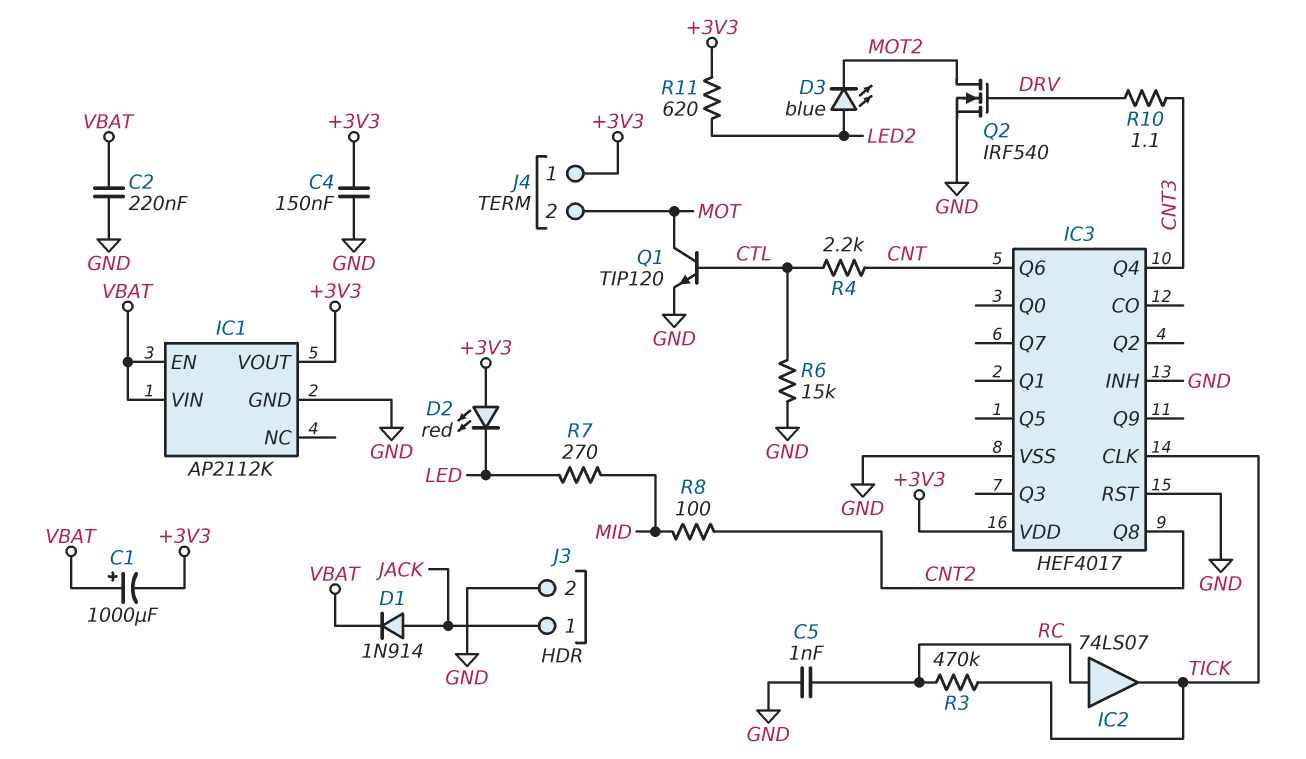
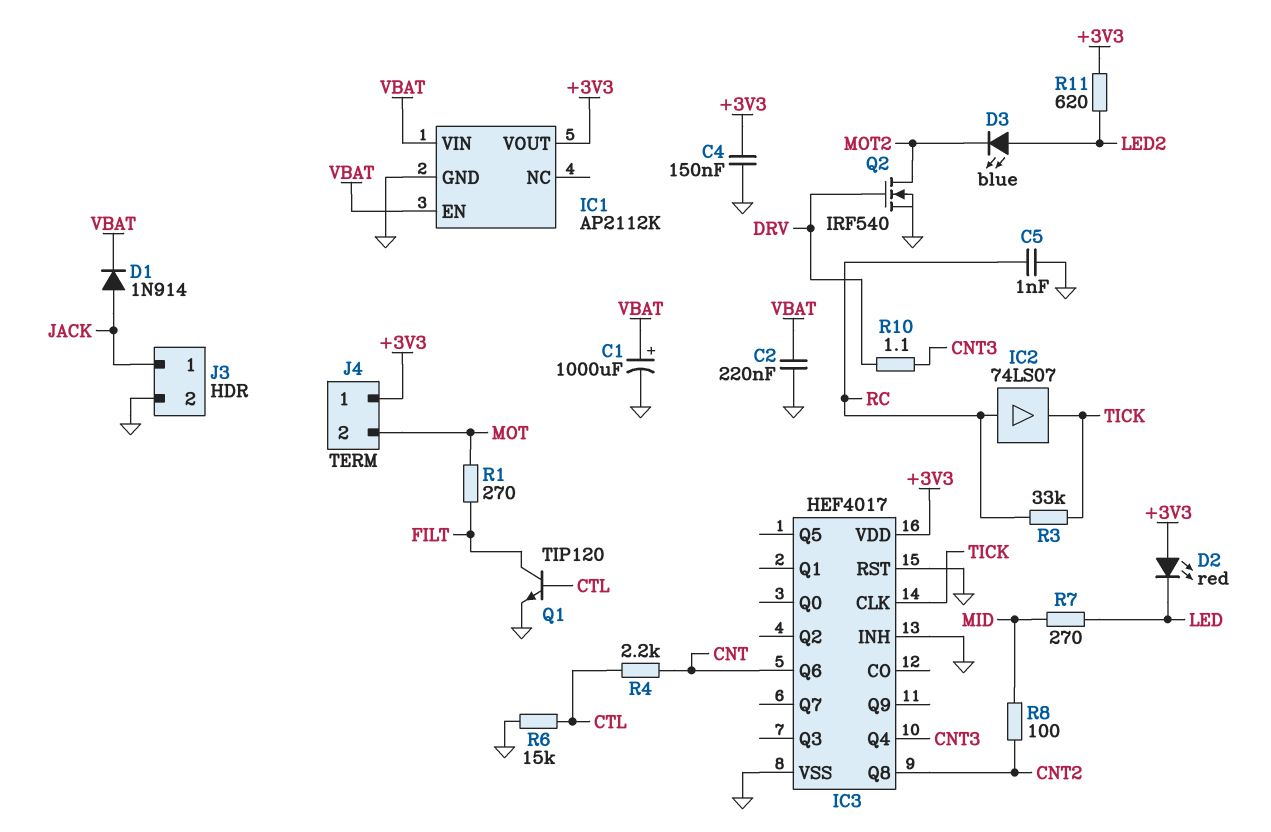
C1: 1000uF (plus VBAT, minus +3V3) -> 1000uF (plus VBAT, minus GND)
Q1: NPN TIP120 (B CTL, C MOT, E GND) -> NPN TIP120 (B CTL, C FILT, E GND)
R1: none -> 270 (FILT, MOT)
R3: 470k (RC, TICK) -> 33k (RC, TICK)

